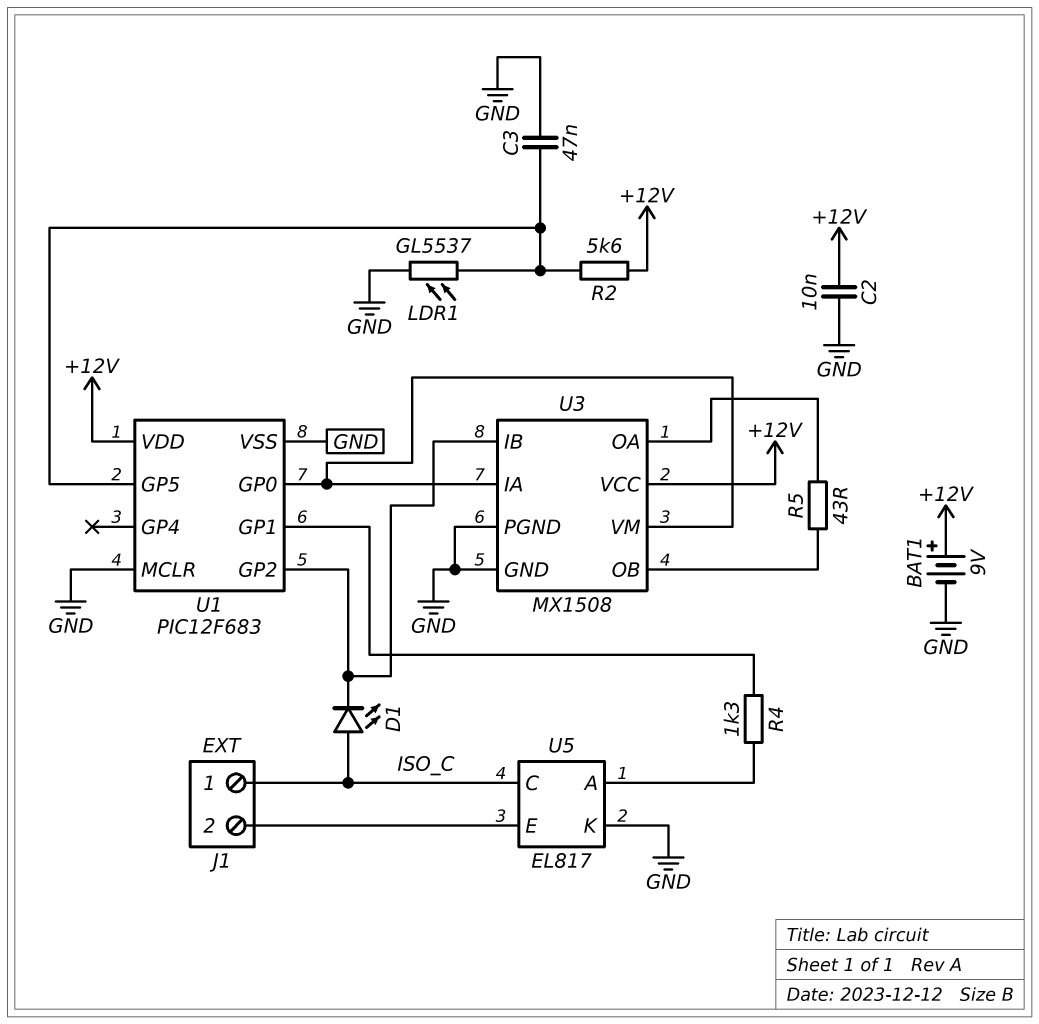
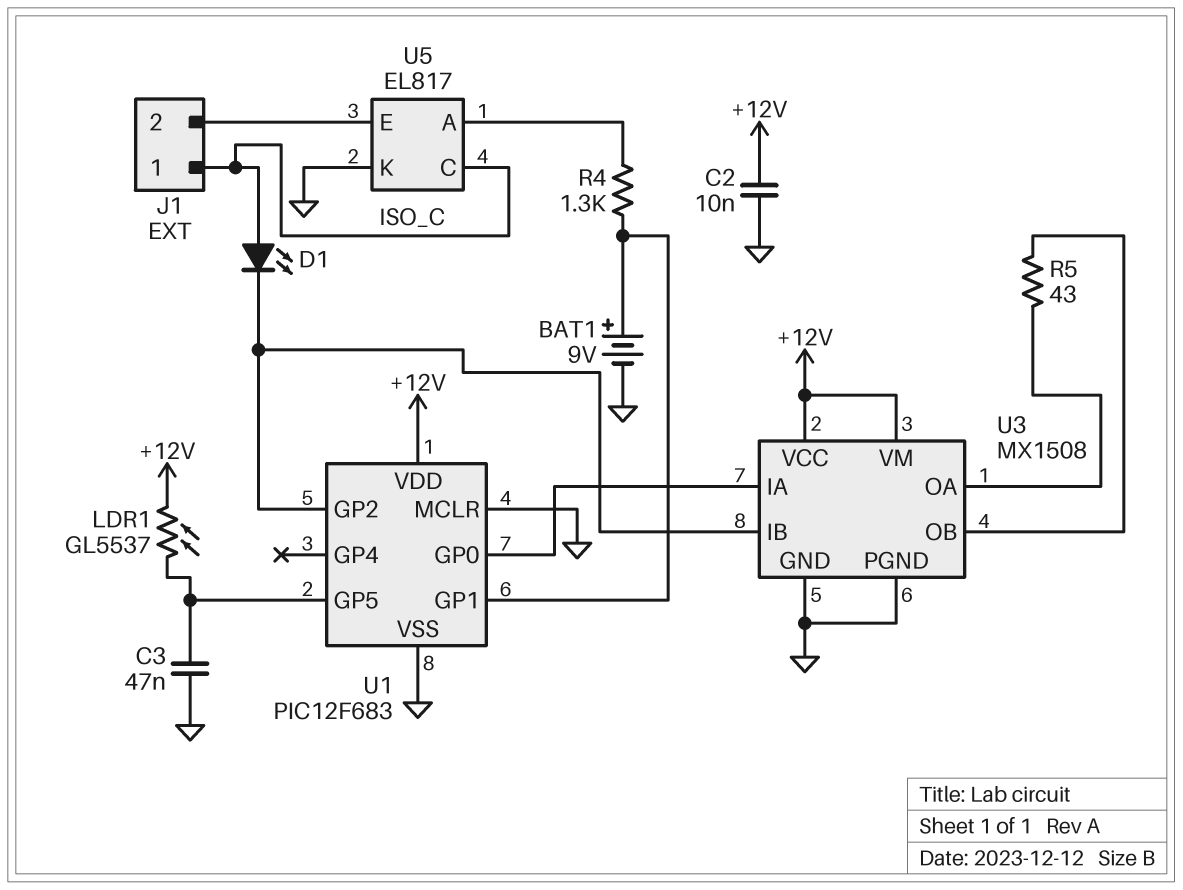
BAT1: 9V (plus +12V, minus GND) -> 9V (plus U1/GP1, minus GND)
LDR1: GL5537 (GND, U1/GP5) -> GL5537 (+12V, U1/GP5)
R2: 5.6k (+12V, U1/GP5) -> none
U3 pin VM: U1/GP0 -> +12V

